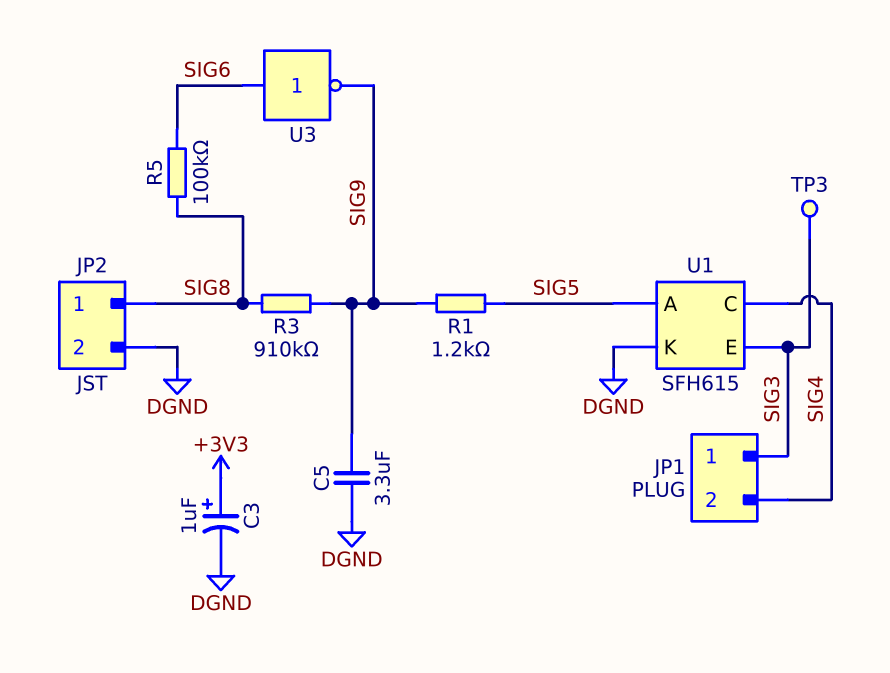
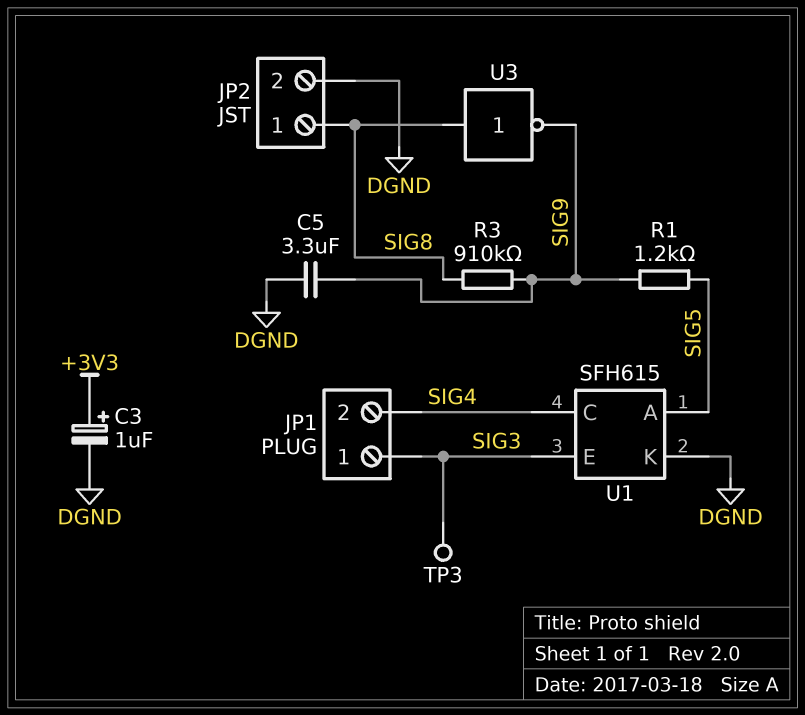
R5: 100k (SIG6, SIG8) -> none
U3: NOT (in SIG6, out SIG9) -> NOT (in SIG8, out SIG9)

